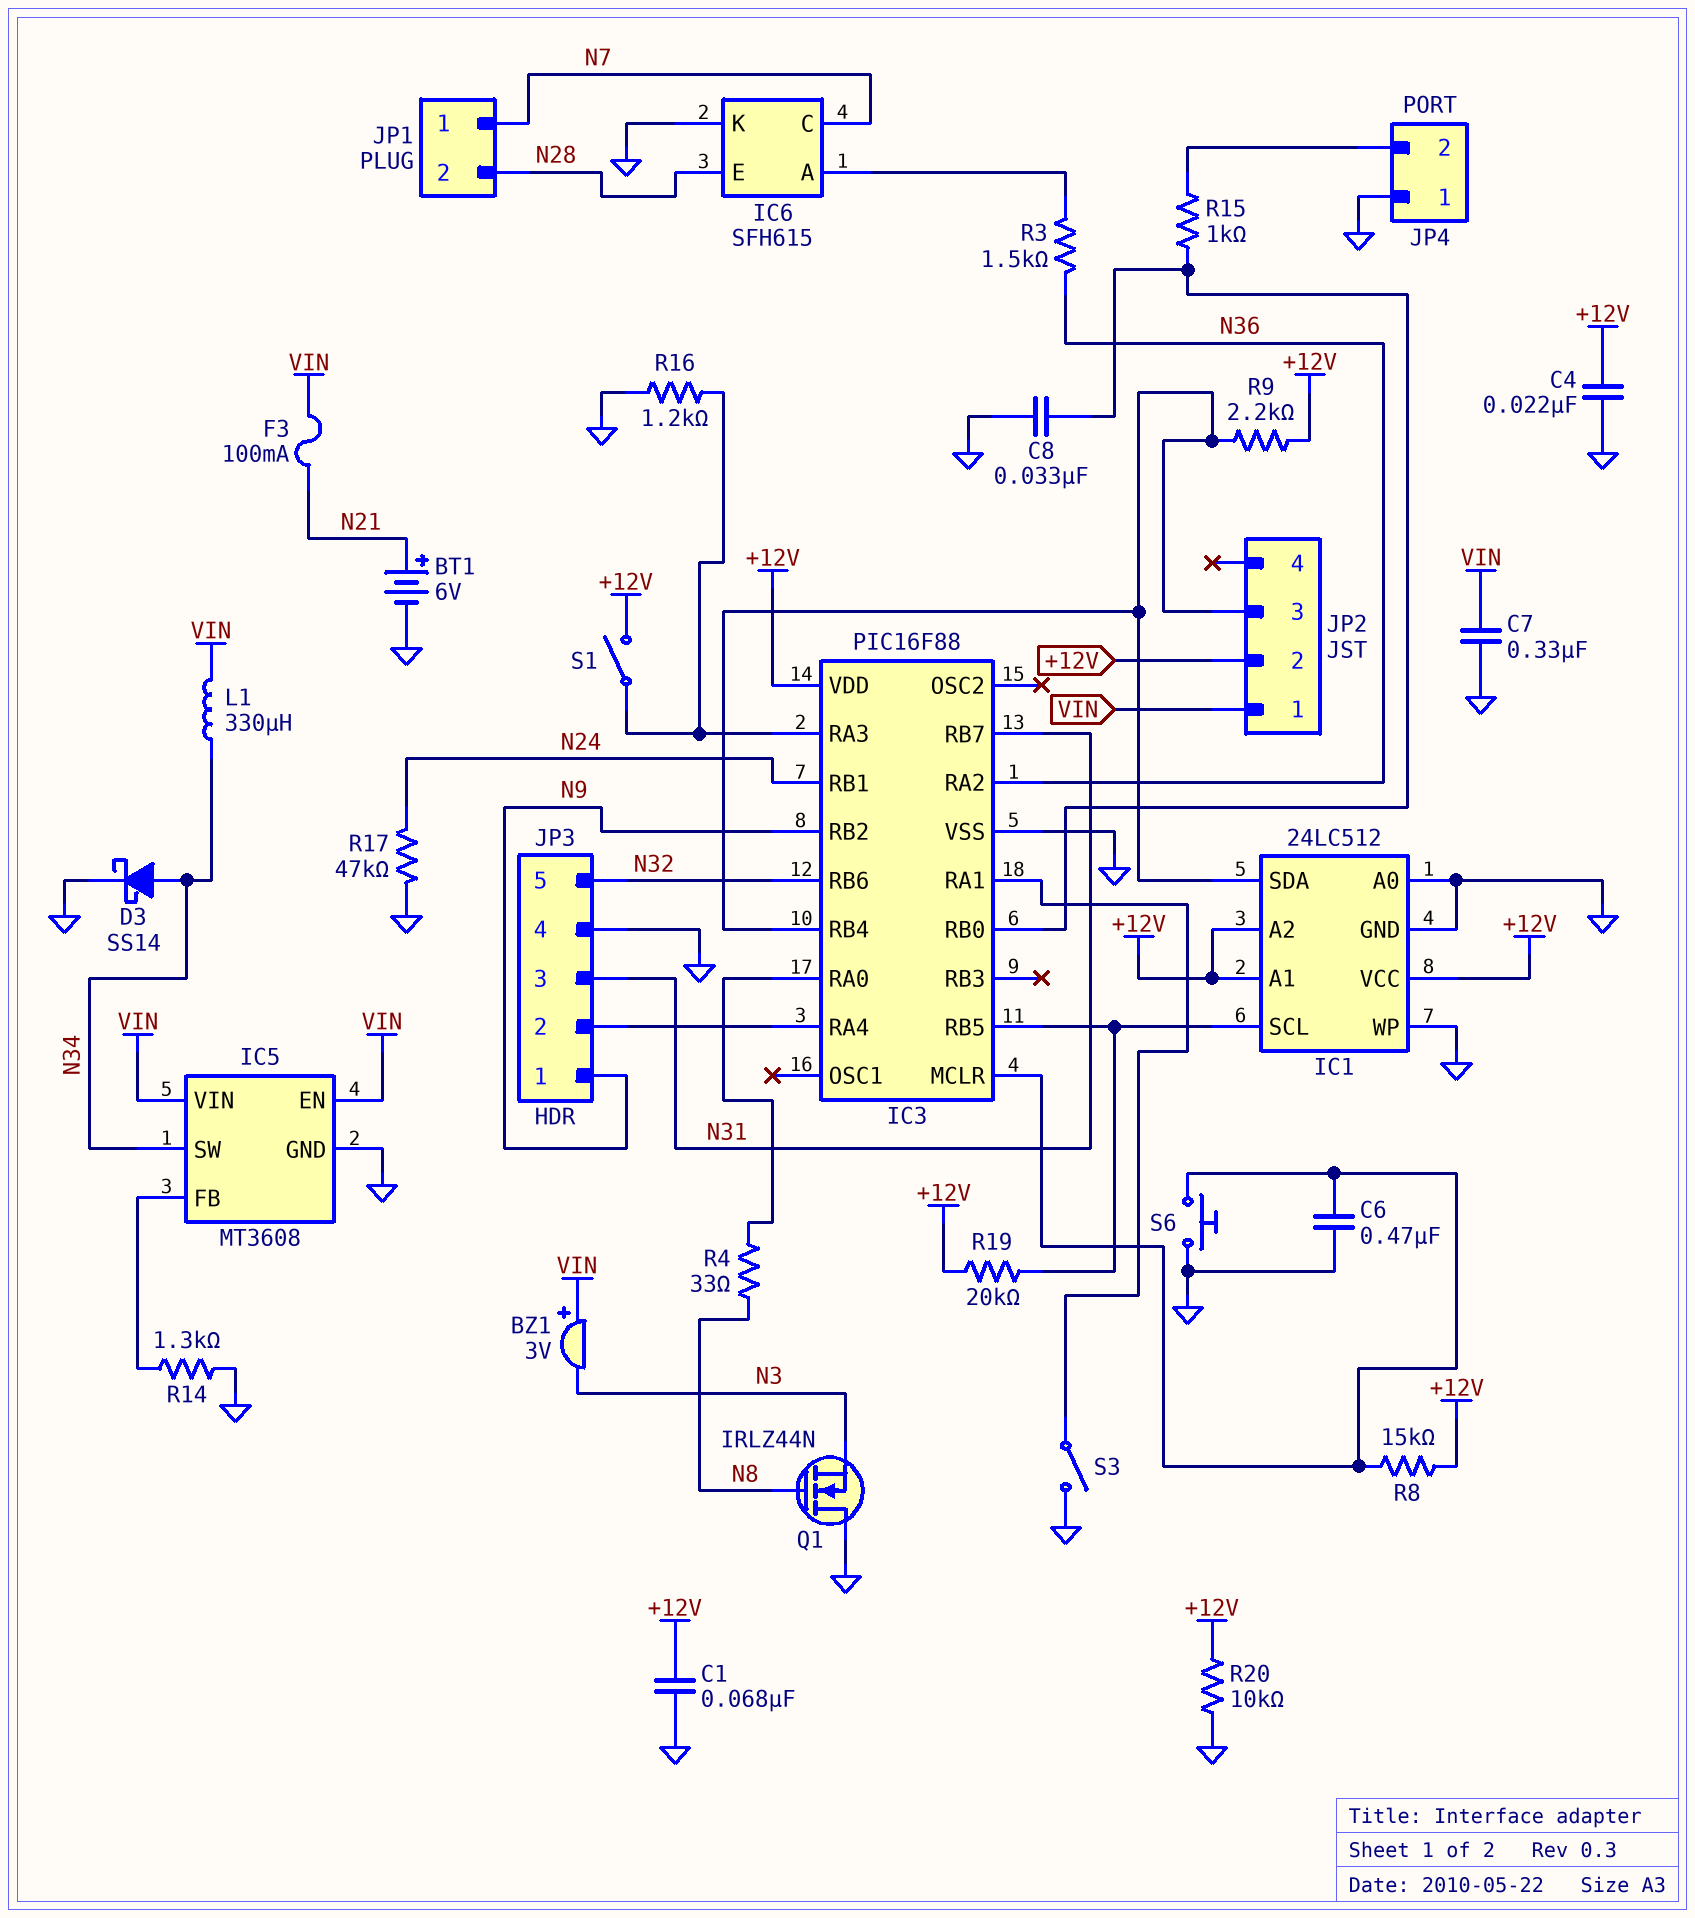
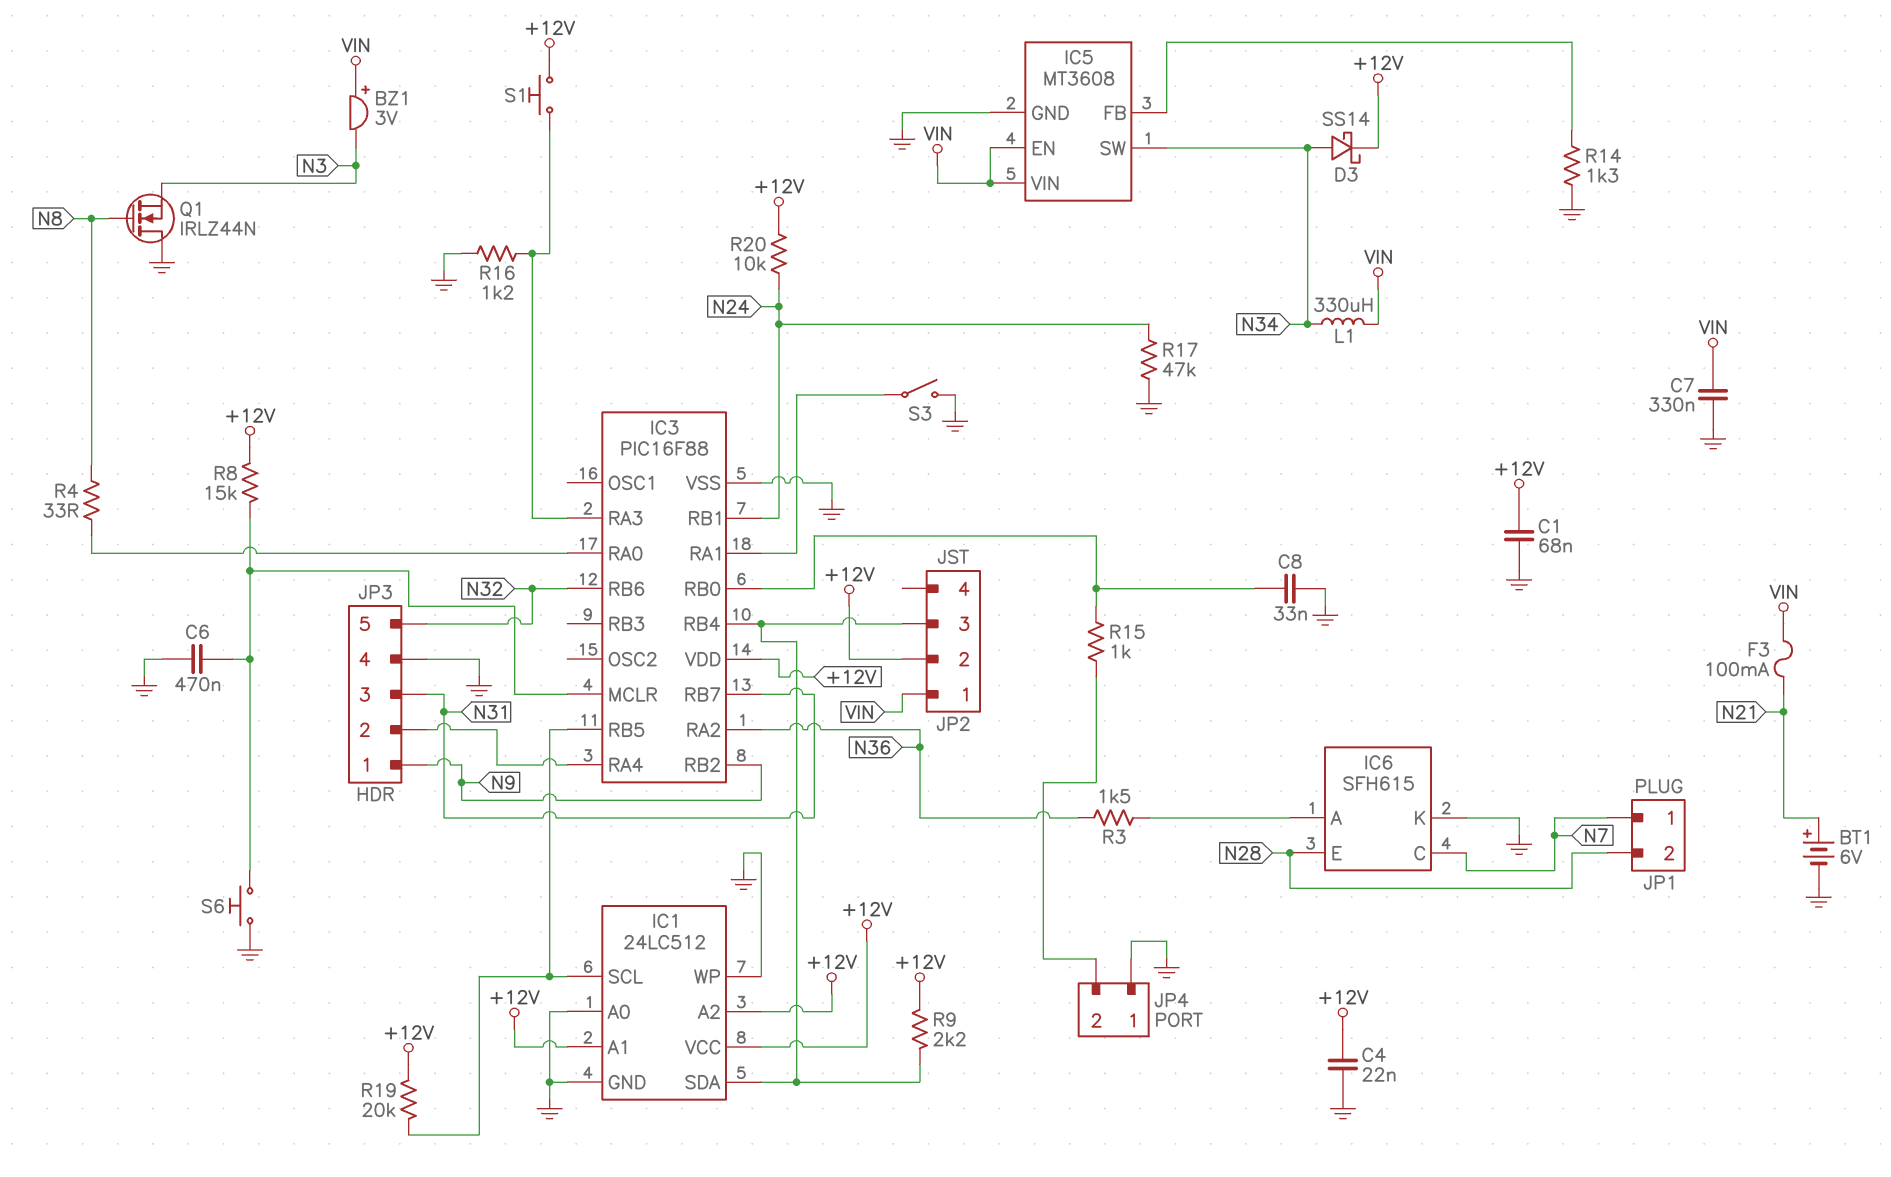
D3: schottky SS14 (A N34, K GND) -> schottky SS14 (A N34, K +12V)
R20: 10k (+12V, GND) -> 10k (+12V, N24)
S1: switch (+12V, IC3/RA3) -> button (+12V, IC3/RA3)

